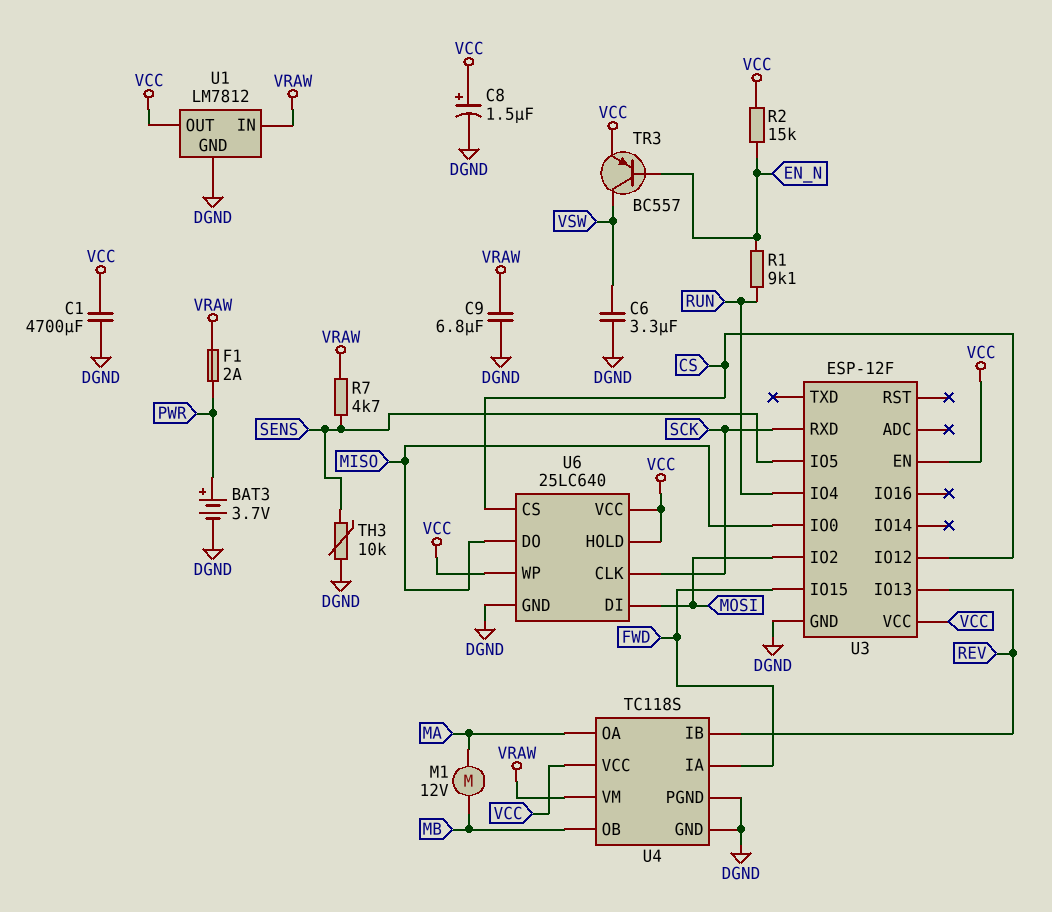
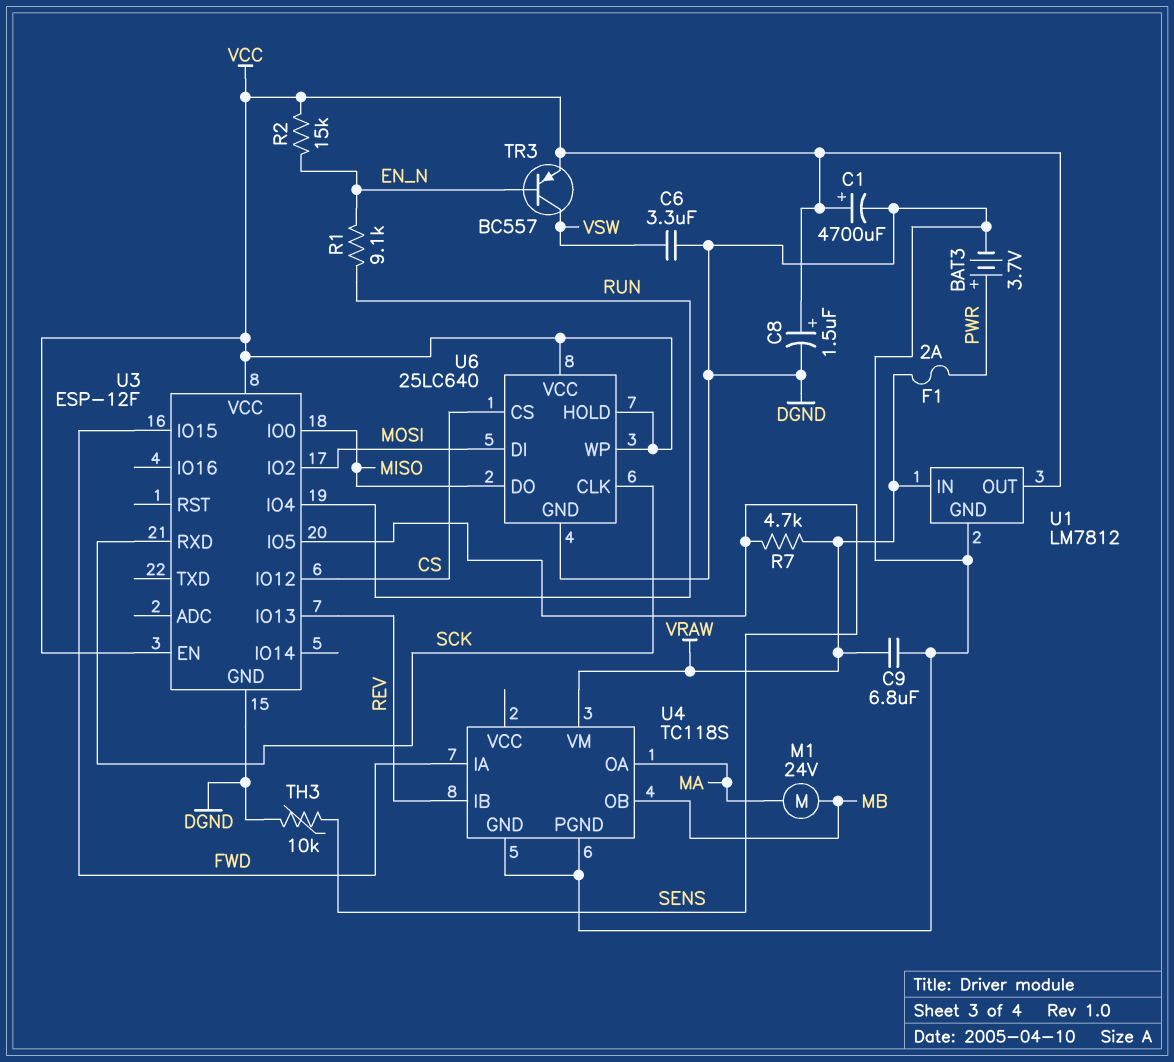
C1: 4700uF (DGND, VCC) -> 4700uF (plus VCC, minus DGND)
M1: motor 12V (MA, MB) -> motor 24V (MA, MB)
U4 pin VCC: VCC -> none

